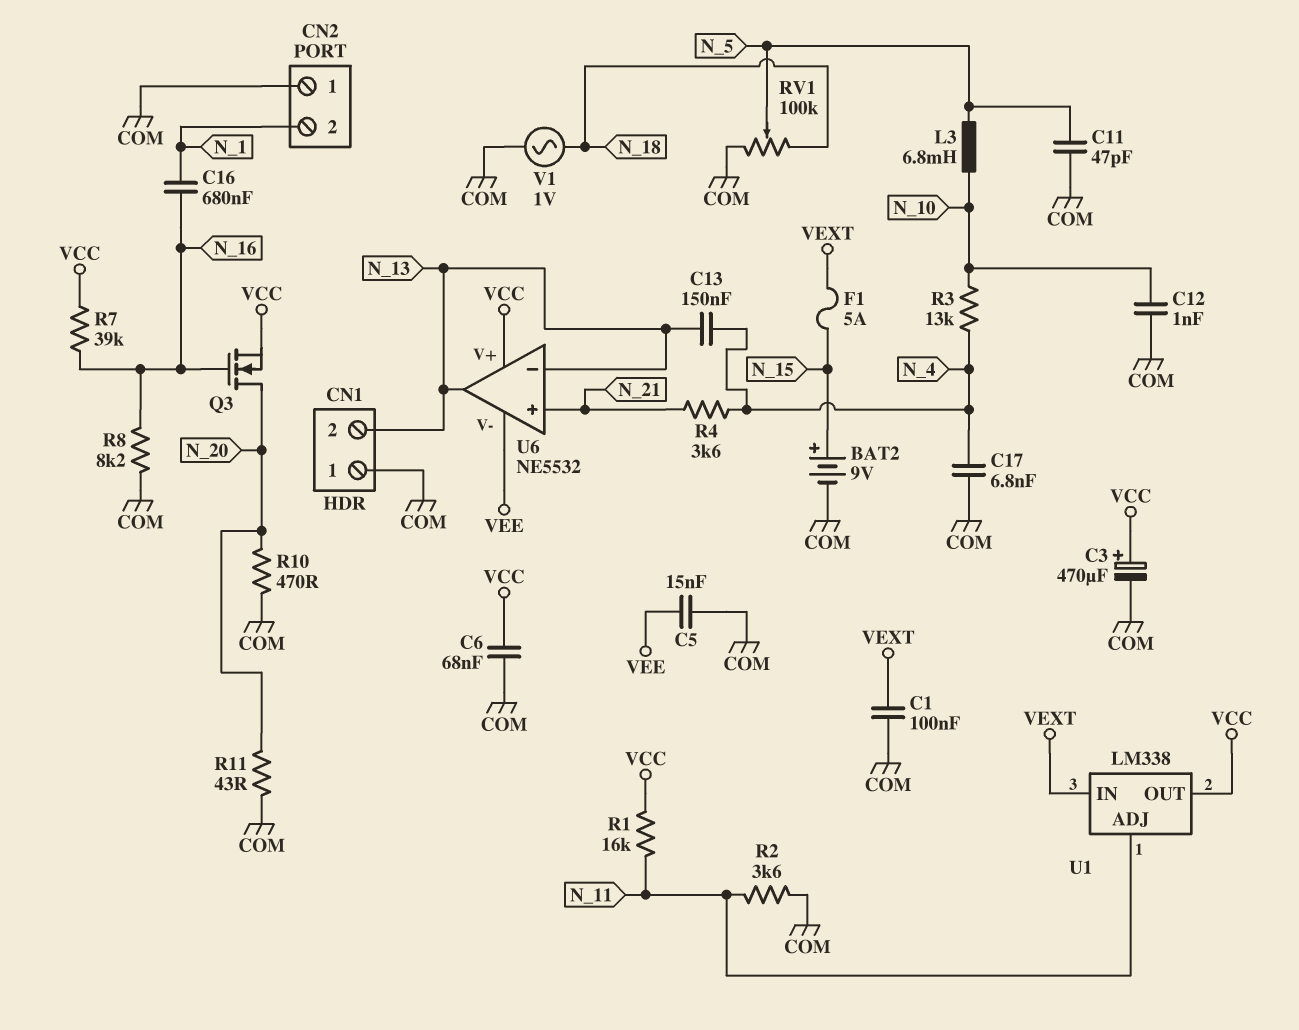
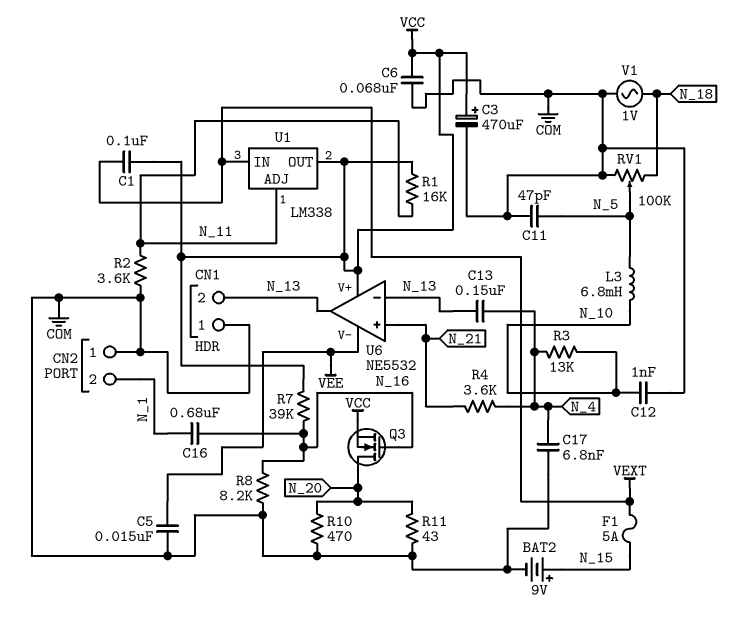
C1: 100nF (COM, VEXT) -> 100nF (VCC, VEXT)

